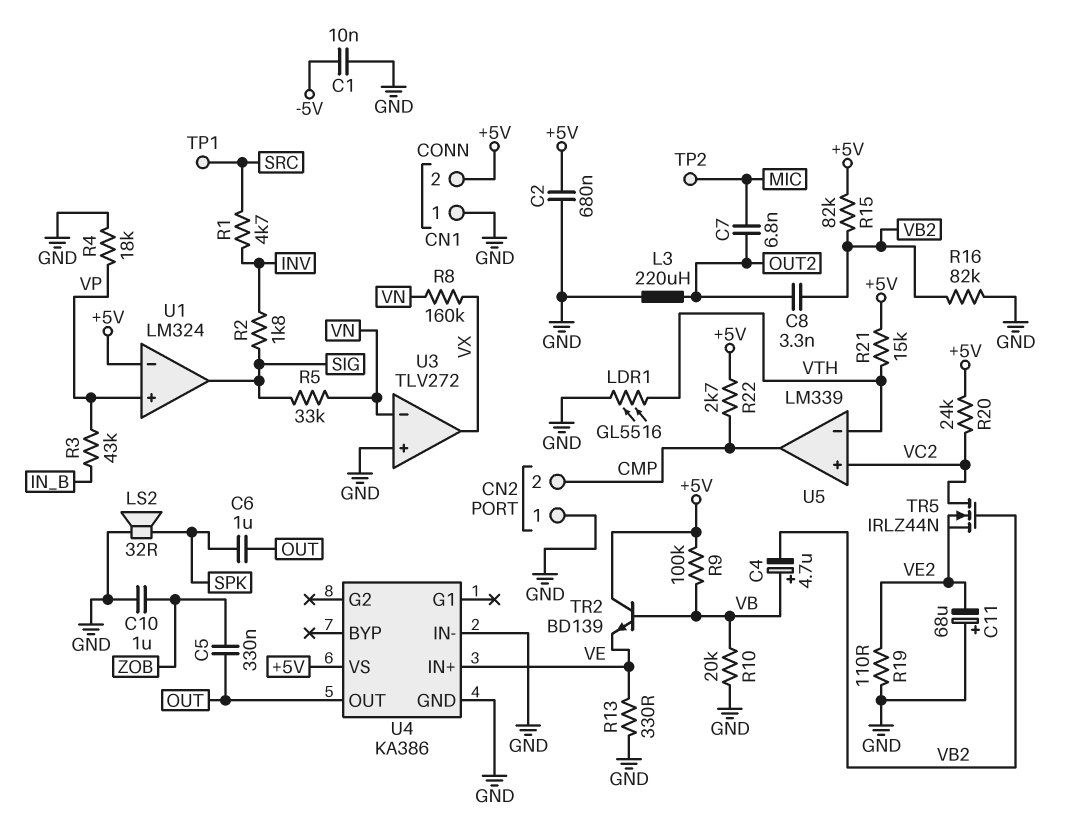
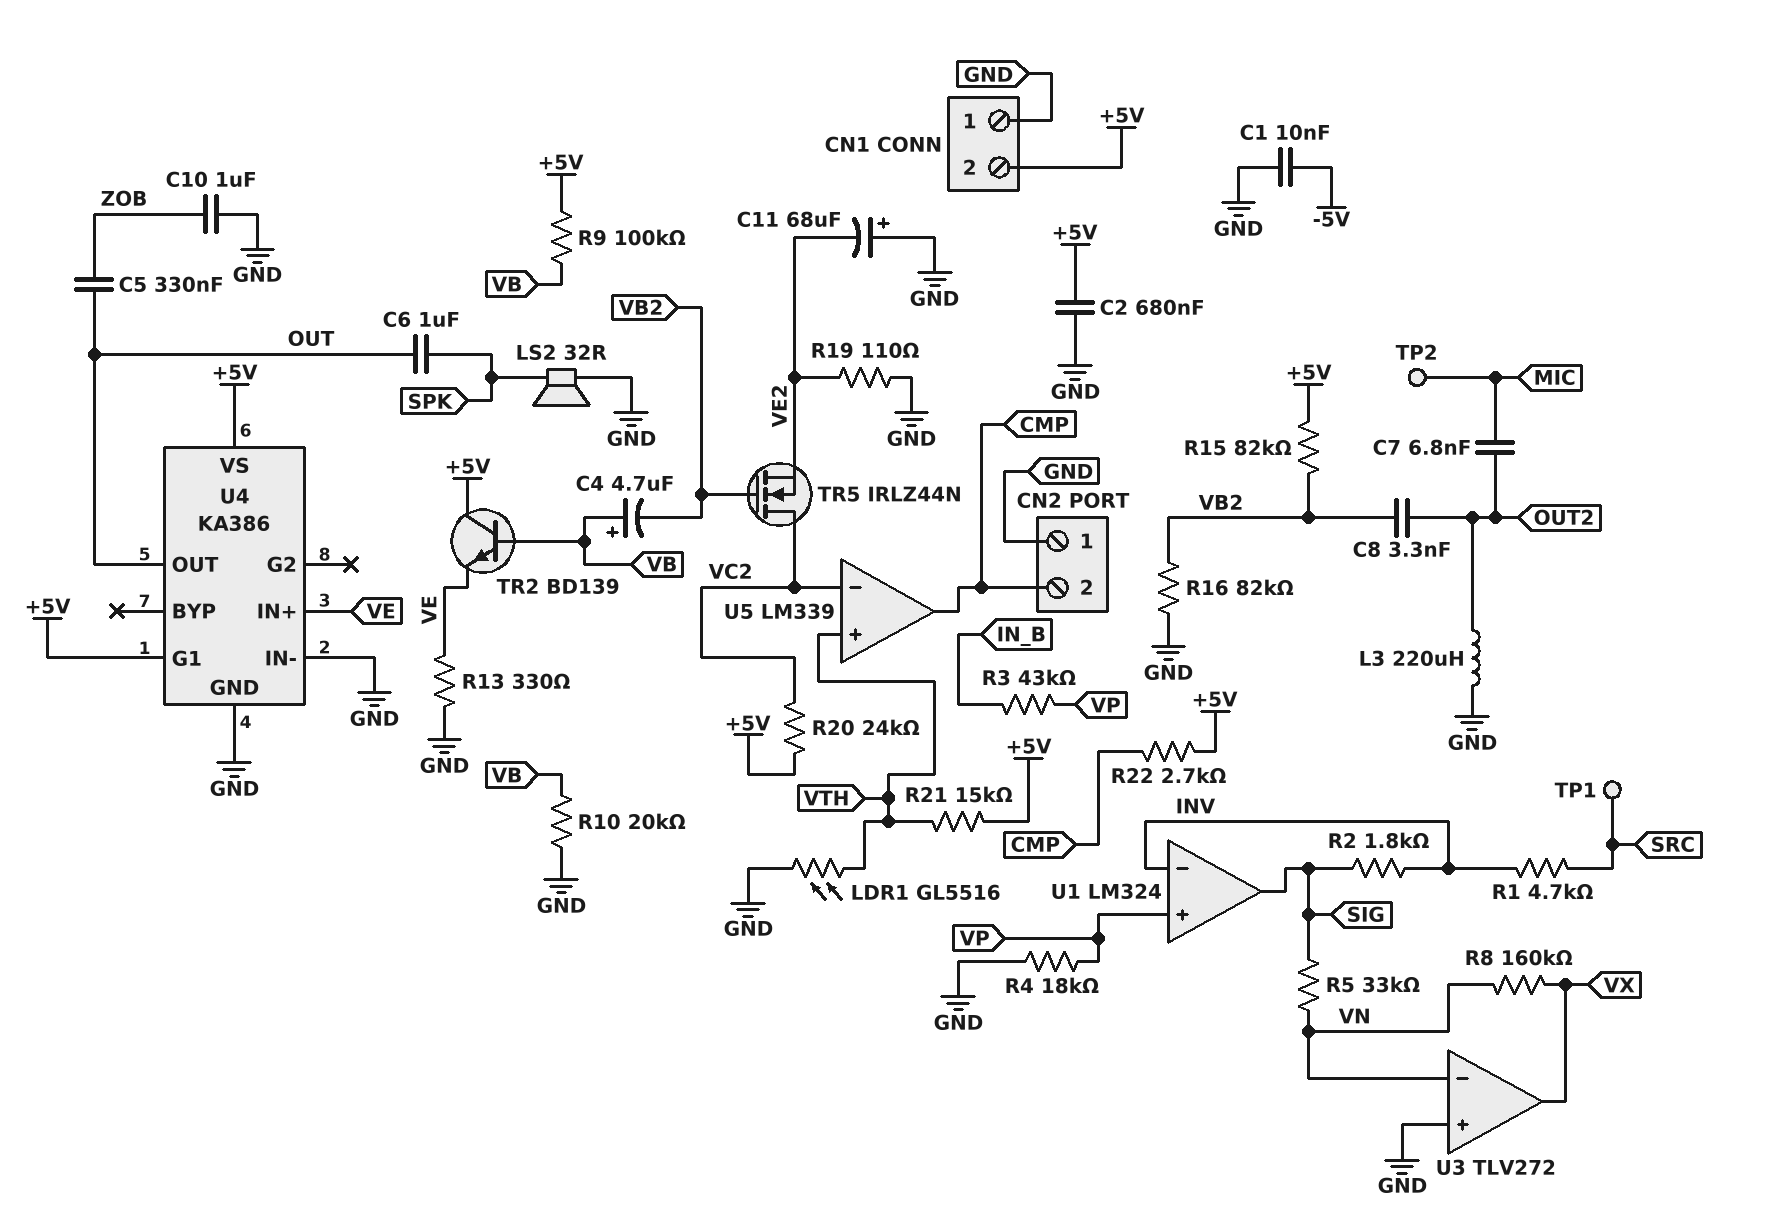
U1 pin in-: +5V -> INV
U4 pin G1: none -> +5V
U5 pin in+: VC2 -> VTH
U5 pin in-: VTH -> VC2

